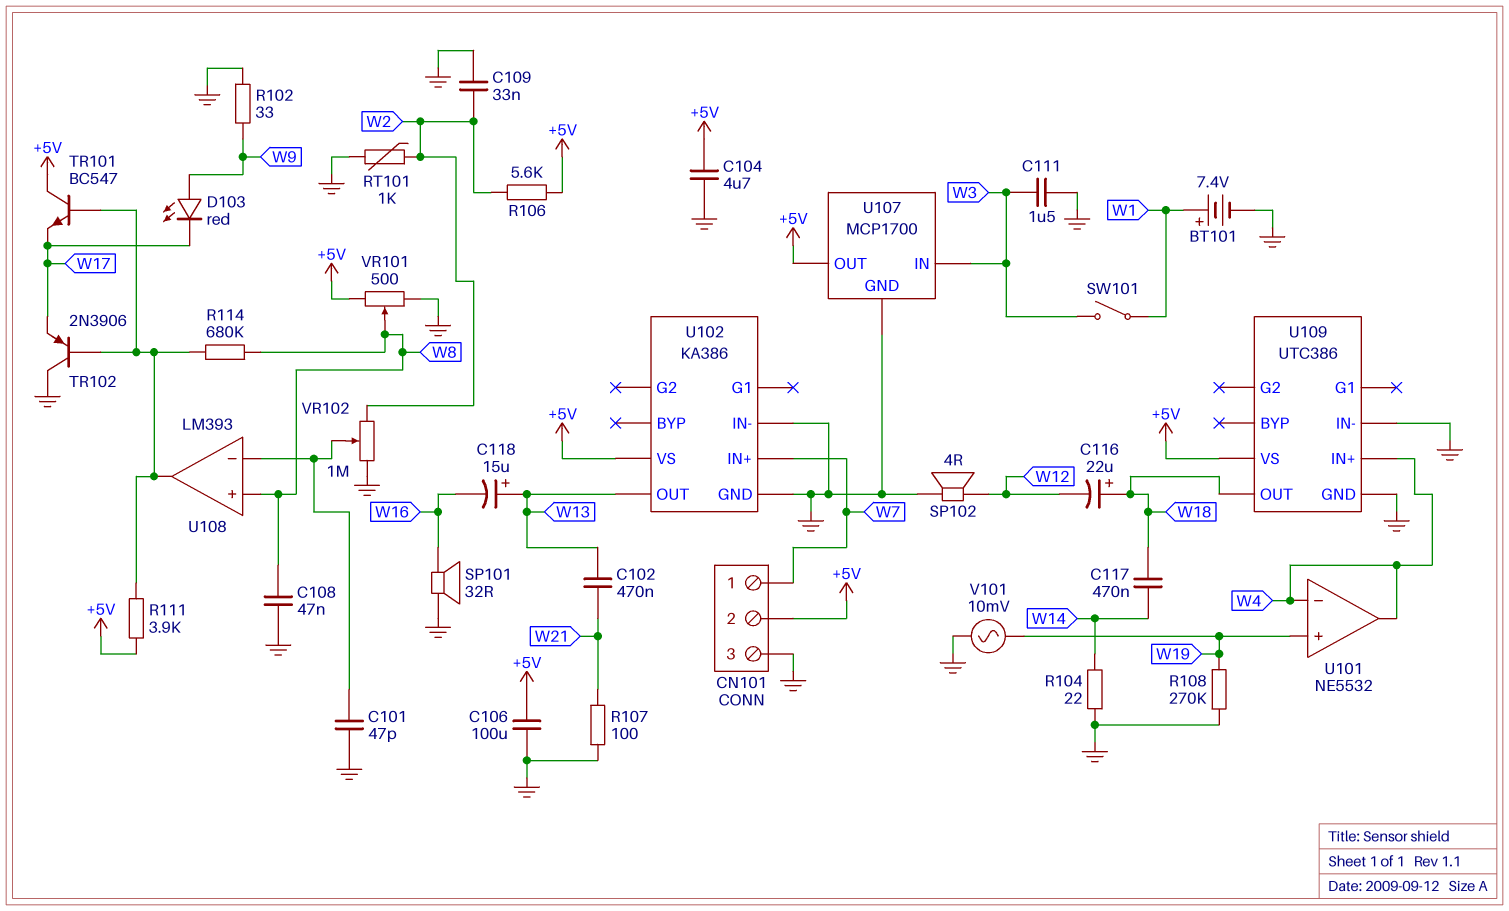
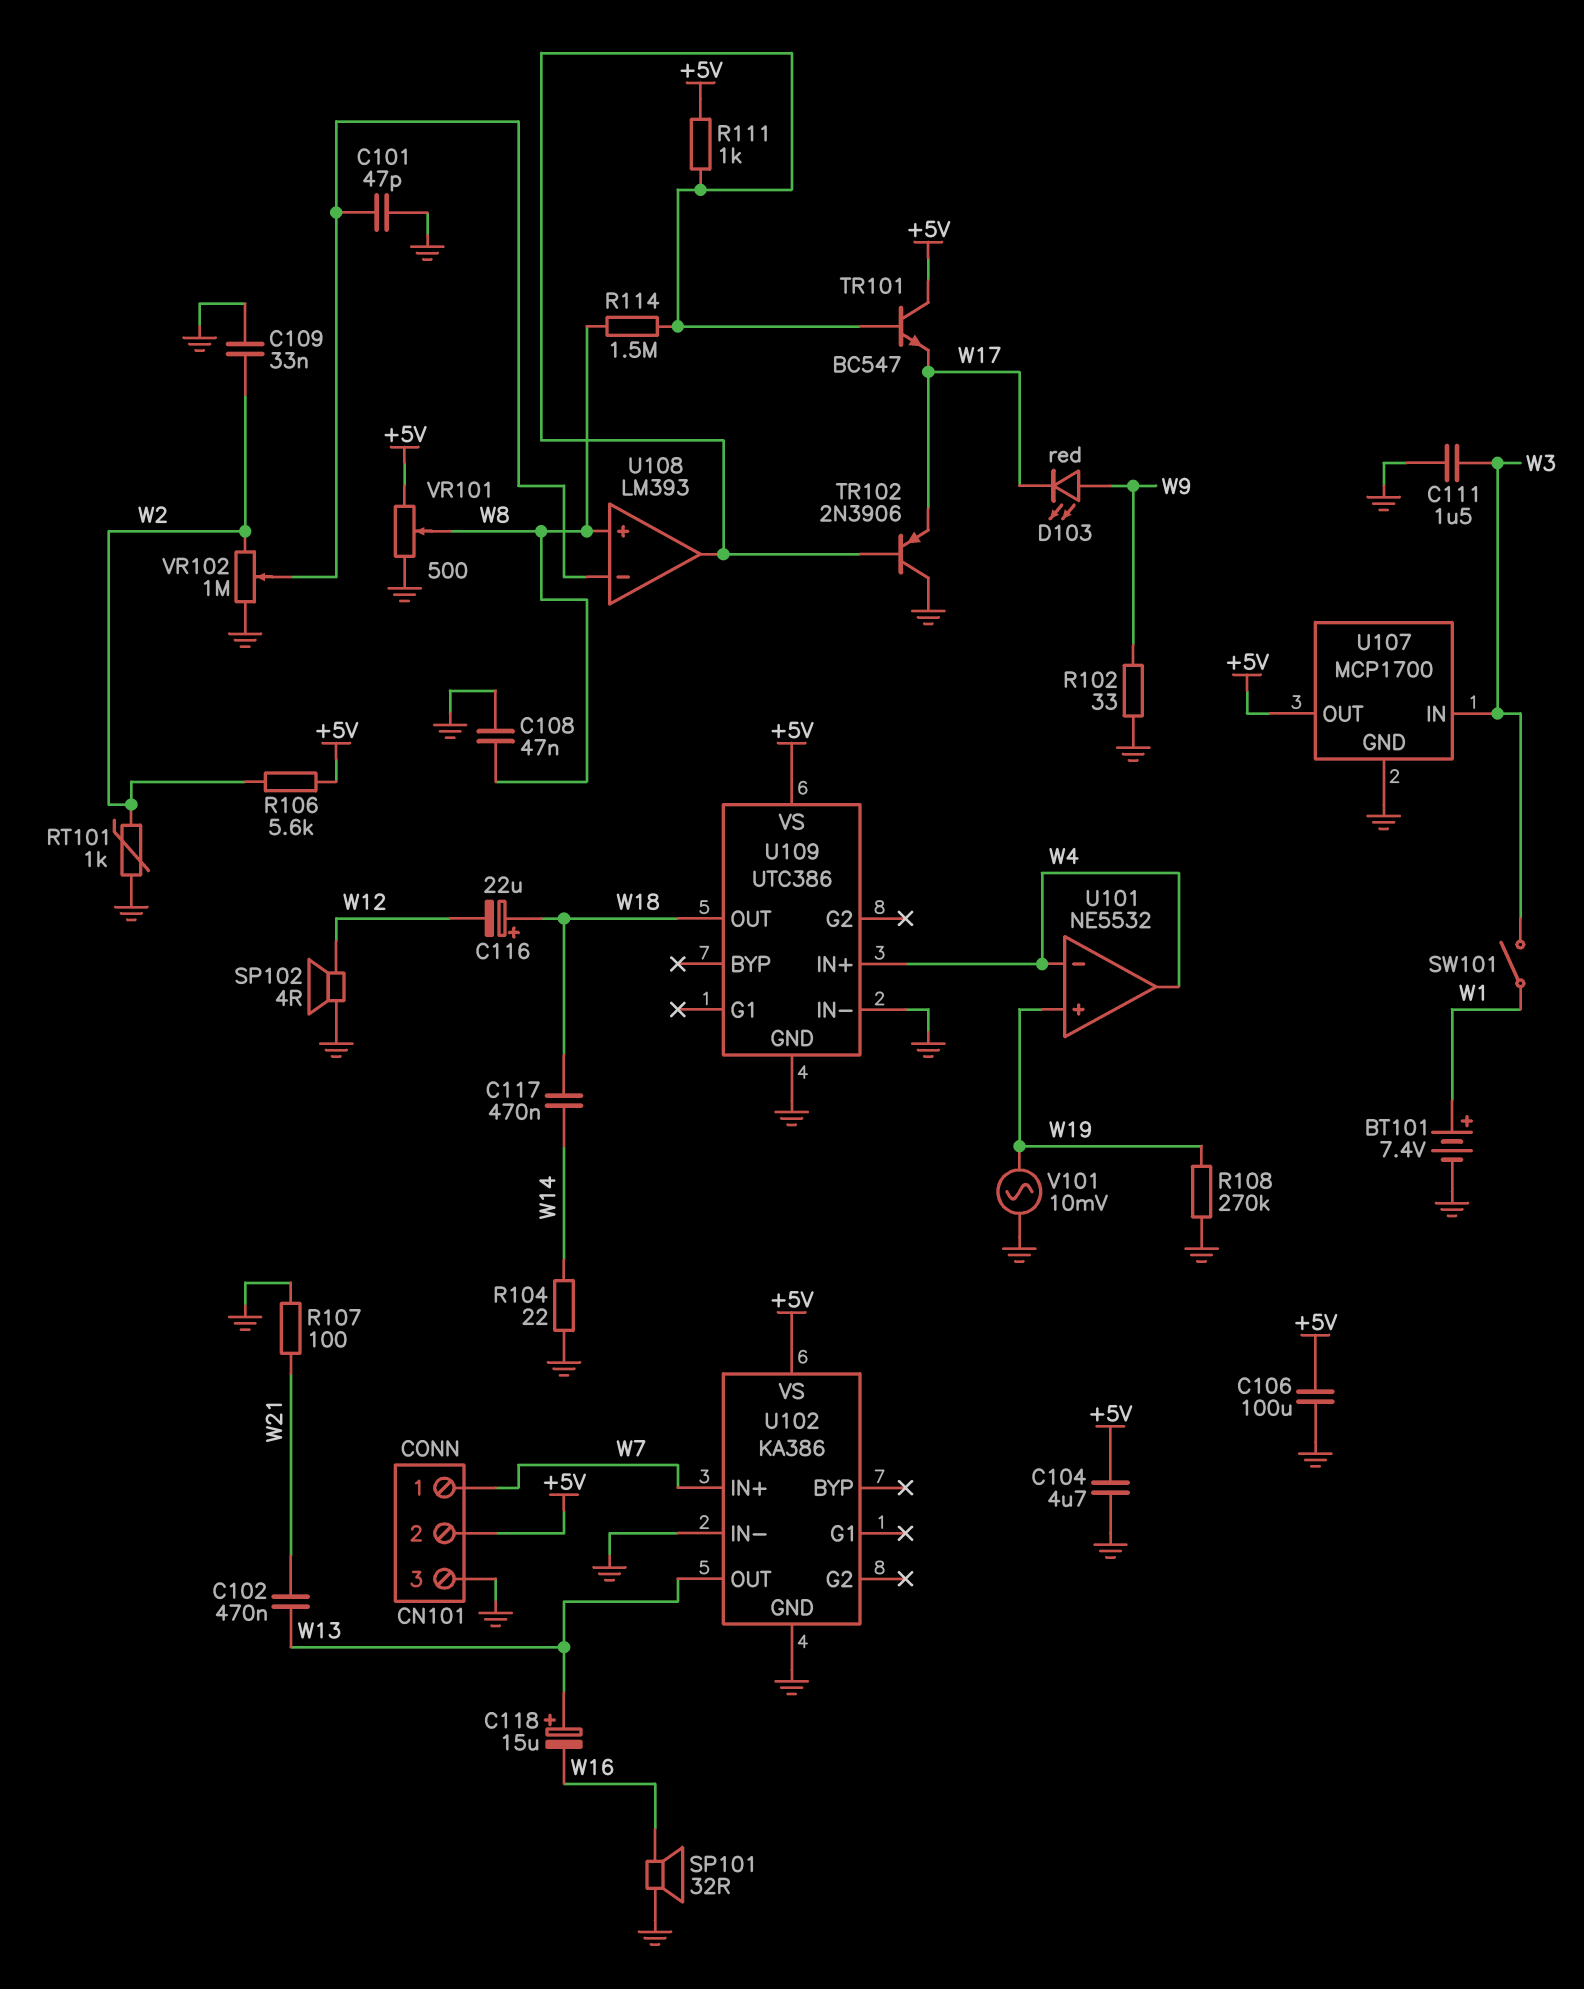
R111: 3.9k (+5V, U108/out) -> 1k (+5V, U108/out)
R114: 680k (U108/out, W8) -> 1.5M (U108/out, W8)

